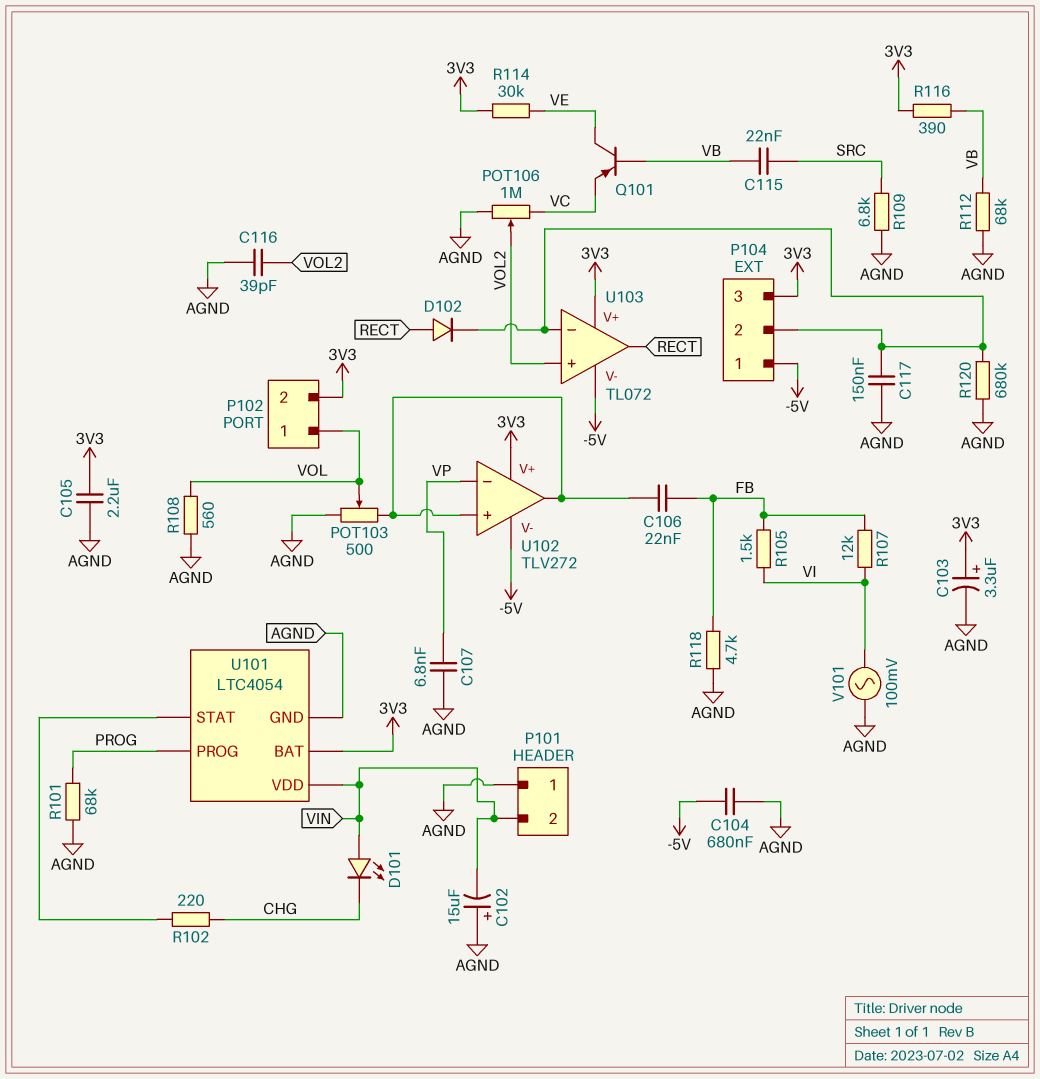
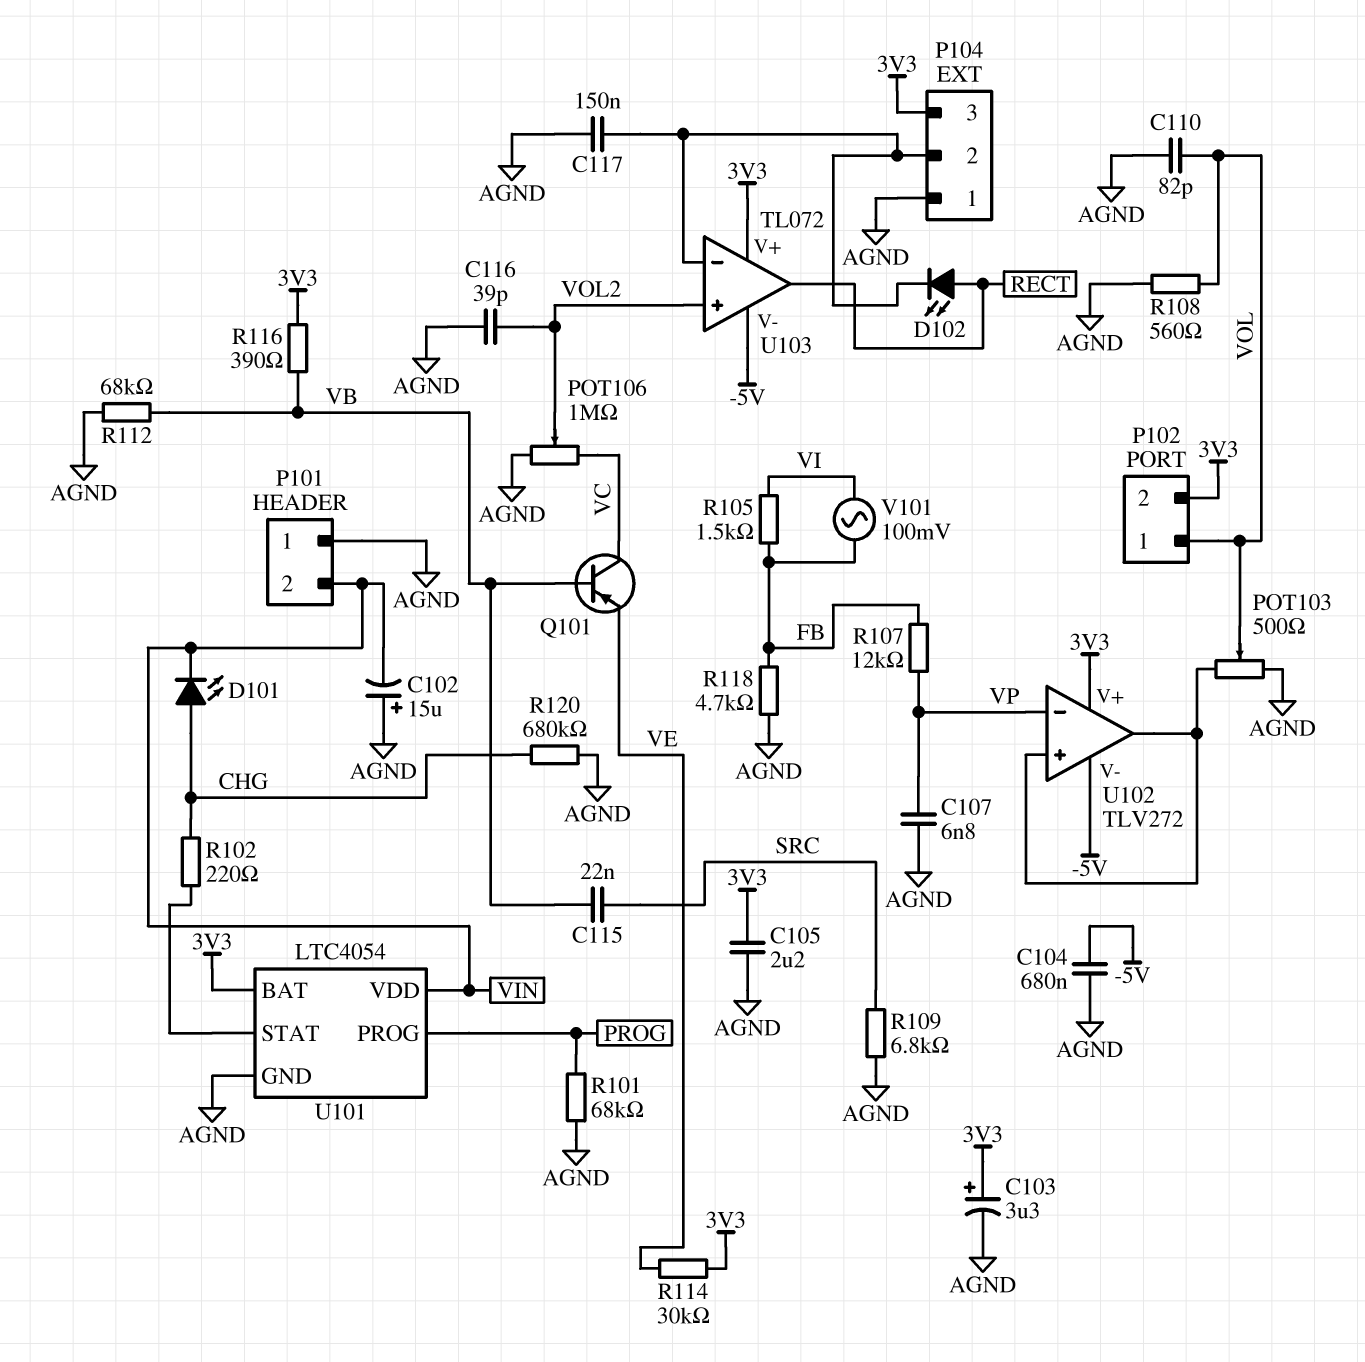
C106: 22nF (FB, U102/in+) -> none
C110: none -> 82pF (AGND, VOL)
D101: LED (A VIN, K CHG) -> LED (A CHG, K VIN)
D102: diode (A RECT, K P104/2) -> LED (A RECT, K P104/2)
P104 pin 1: -5V -> AGND
Q101: PNP (B VB, C VE, E VC) -> PNP (B VB, C VC, E VE)
R107: 12k (FB, VI) -> 12k (FB, VP)
R120: 680k (AGND, P104/2) -> 680k (AGND, CHG)
V101: AC 100mV (AGND, VI) -> AC 100mV (FB, VI)

